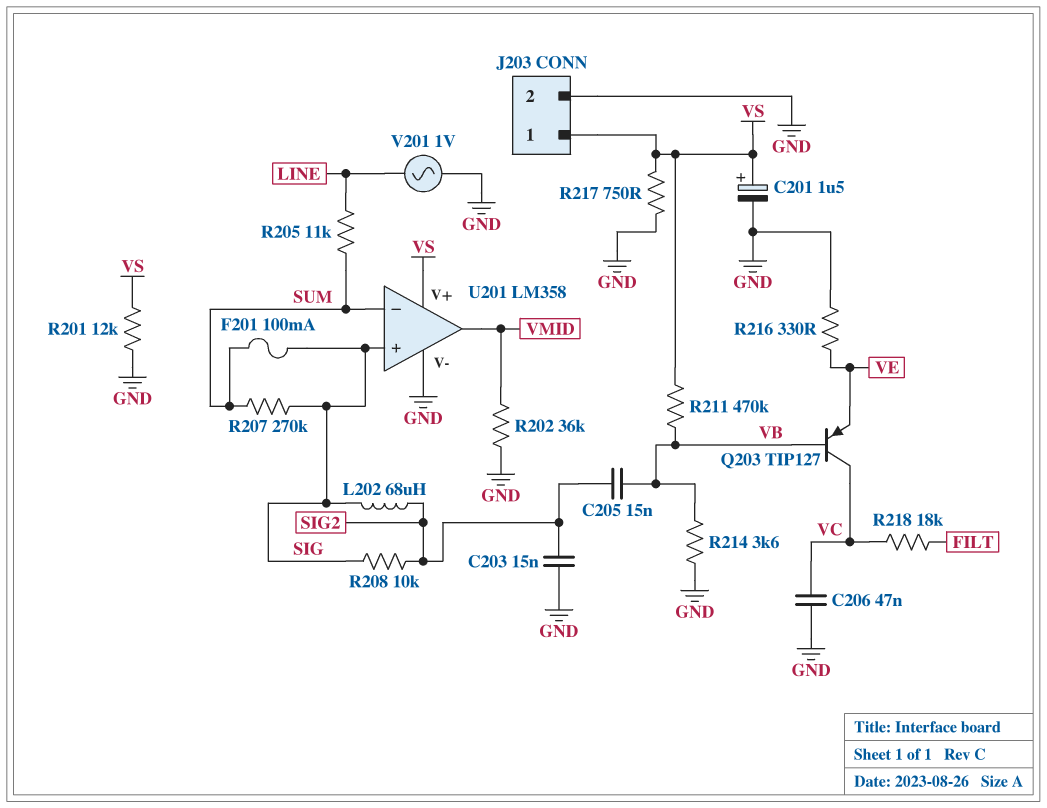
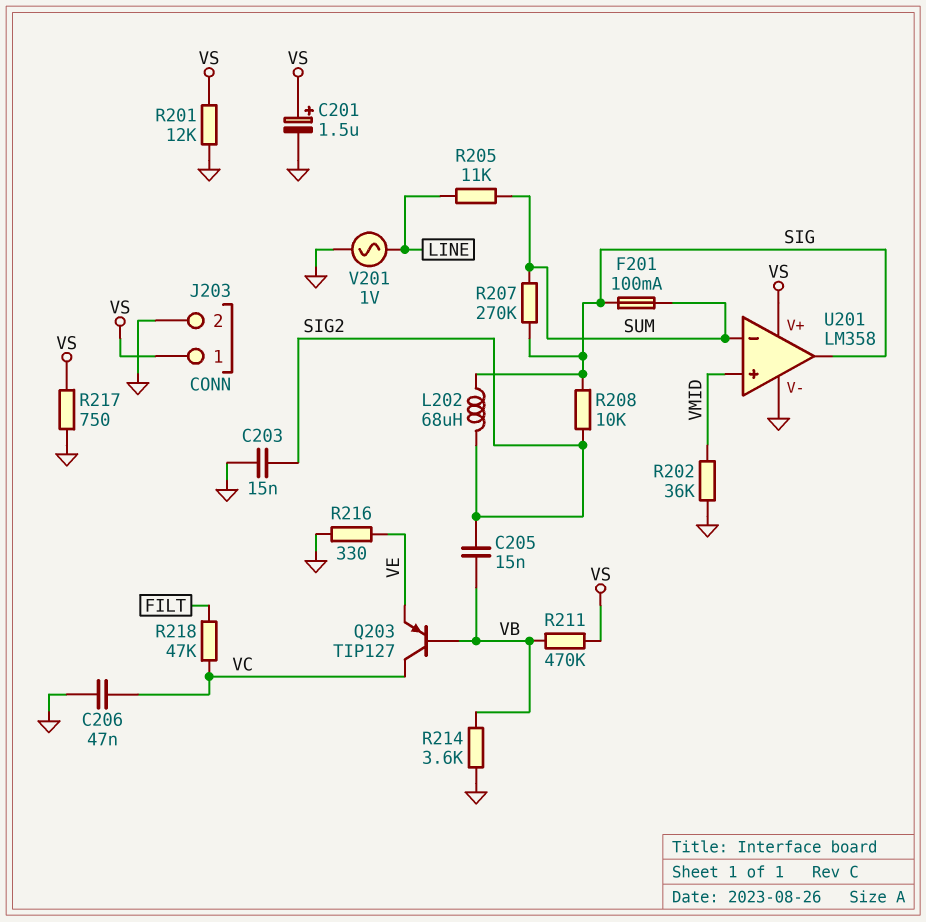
R218: 18k (FILT, VC) -> 47k (FILT, VC)
U201 pin in+: SIG -> VMID
U201 pin out: VMID -> SIG

